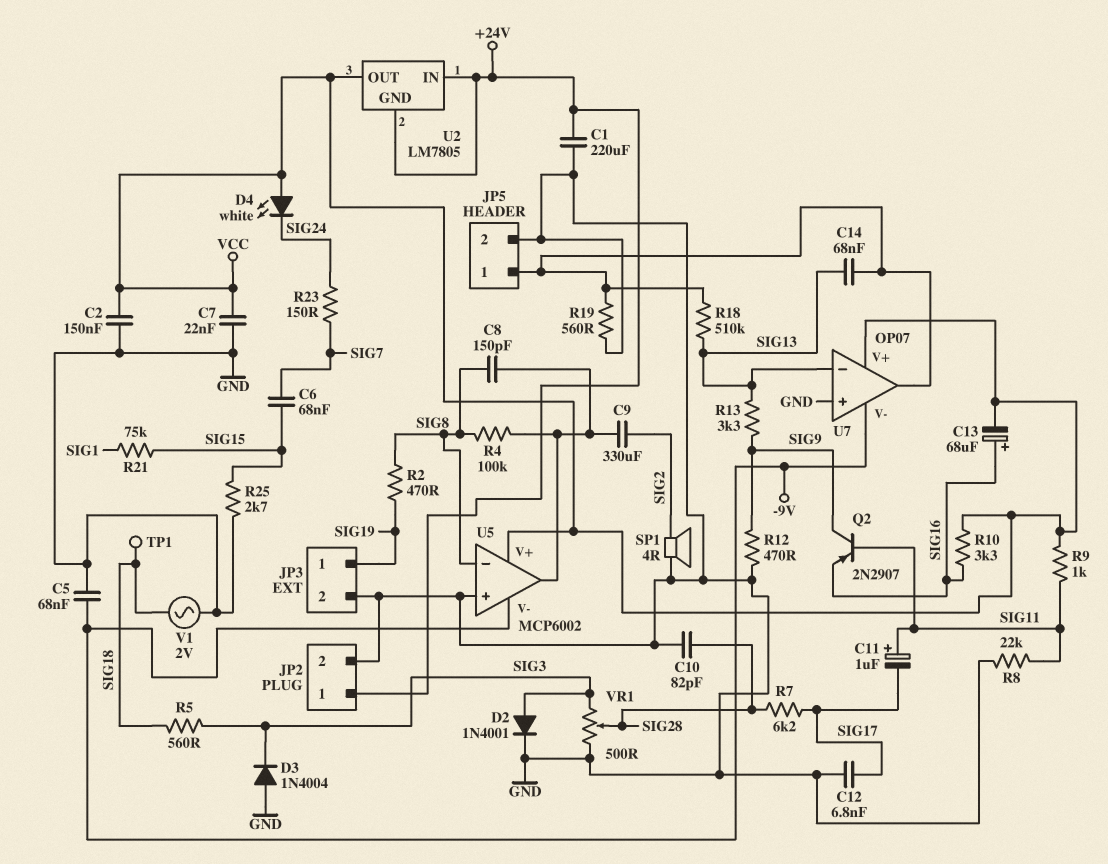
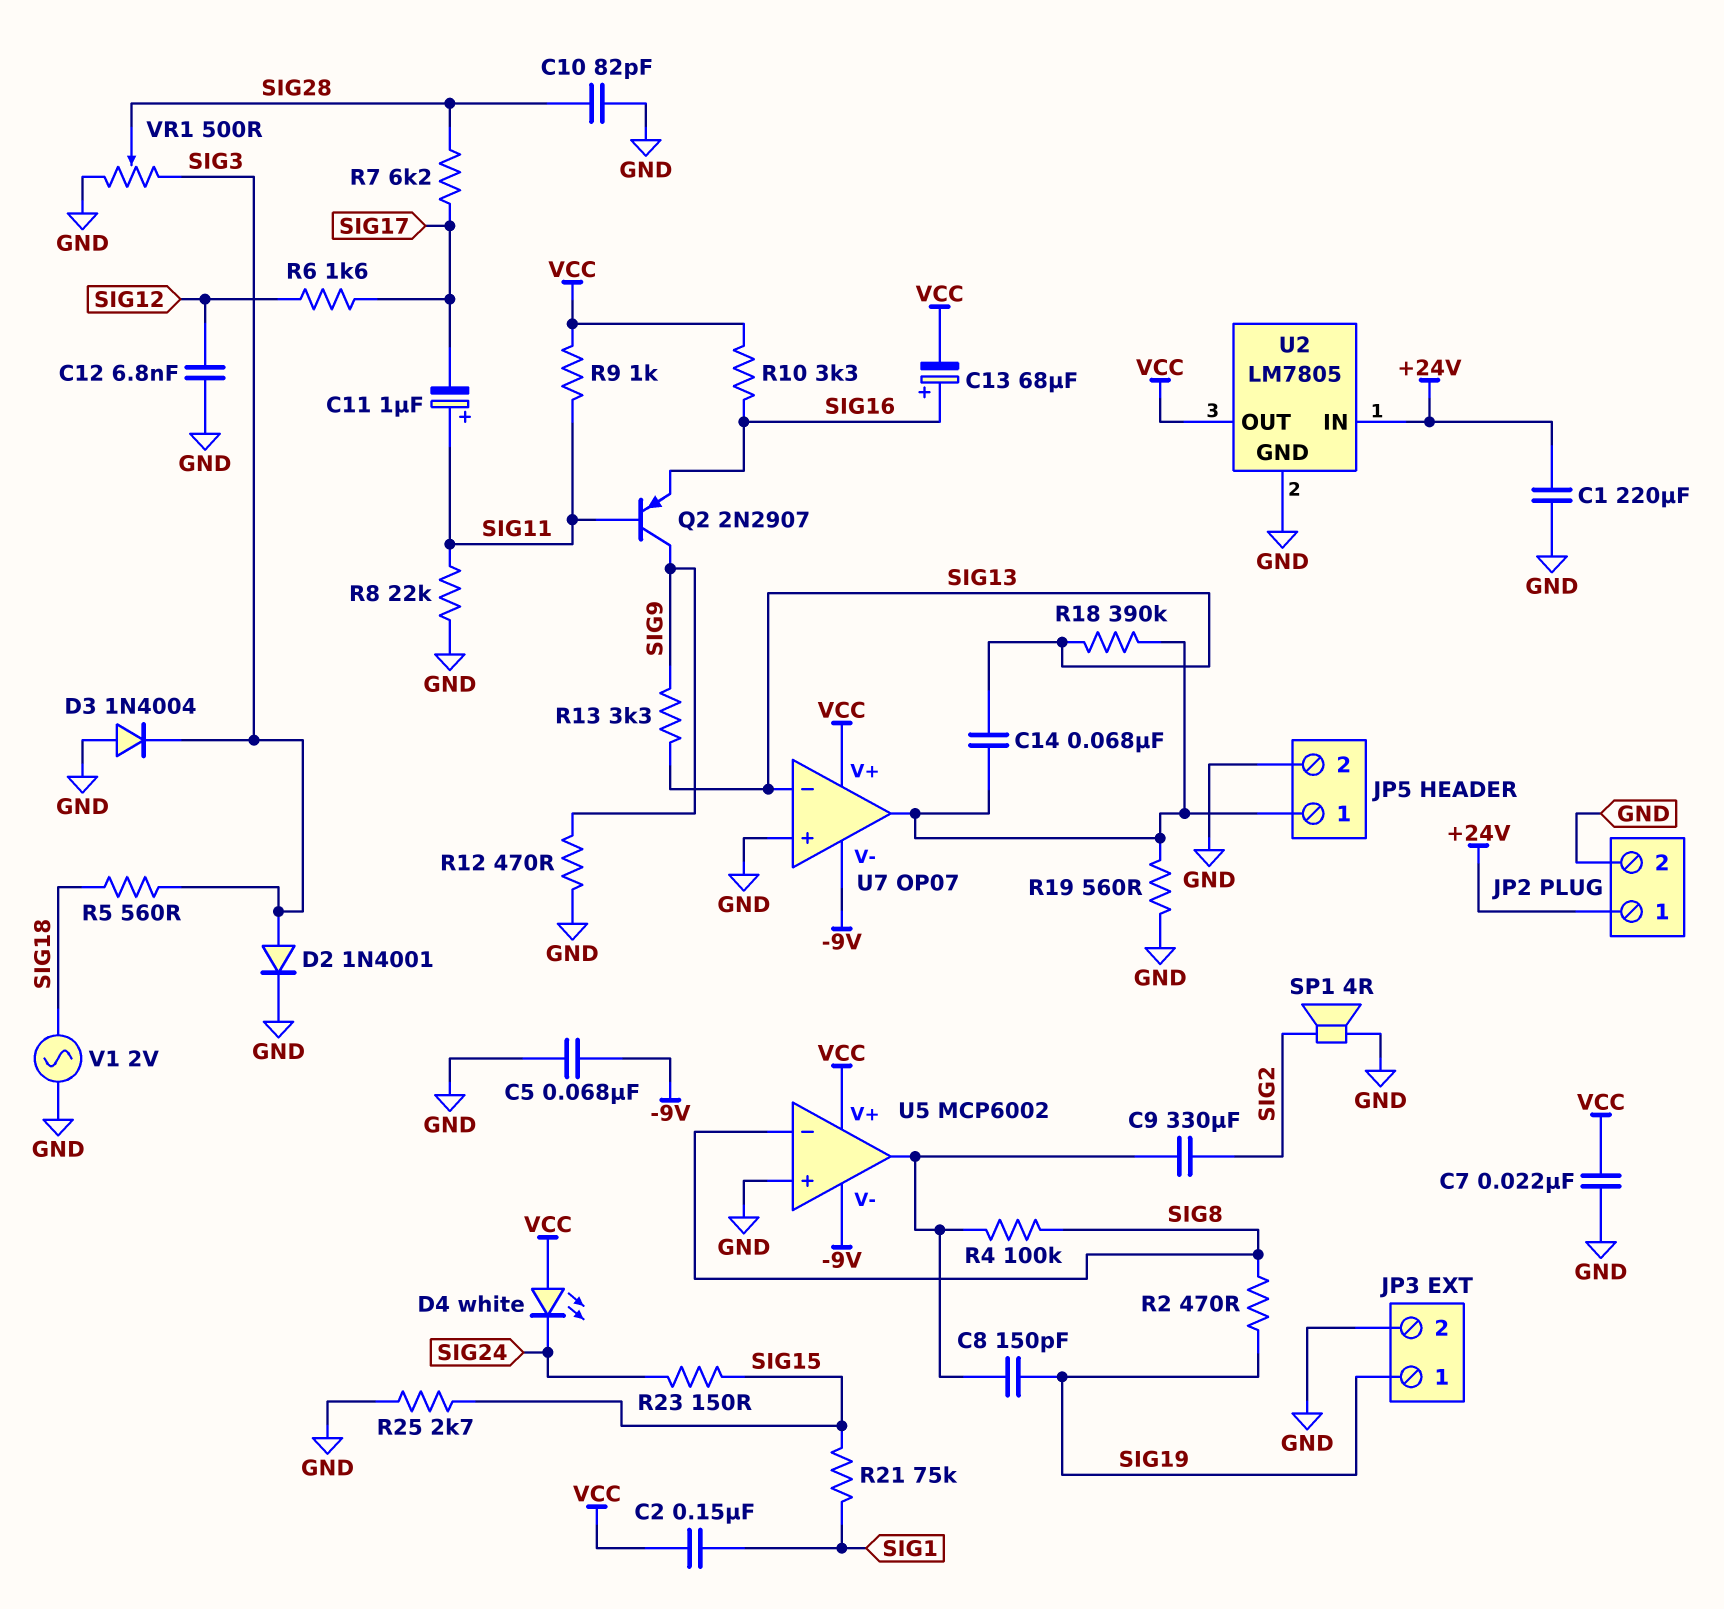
C2: 150nF (GND, VCC) -> 150nF (SIG1, VCC)
C6: 68nF (SIG7, SIG15) -> none
C8: 150pF (SIG8, U5/out) -> 150pF (SIG19, U5/out)
C12: 6.8nF (GND, SIG17) -> 6.8nF (GND, SIG12)
R6: none -> 1.6k (SIG12, SIG17)
R18: 510k (JP5/1, SIG13) -> 390k (JP5/1, SIG13)
R23: 150 (SIG7, SIG24) -> 150 (SIG15, SIG24)
TP1: test point (SIG18) -> none
U2 pin GND: +24V -> GND

